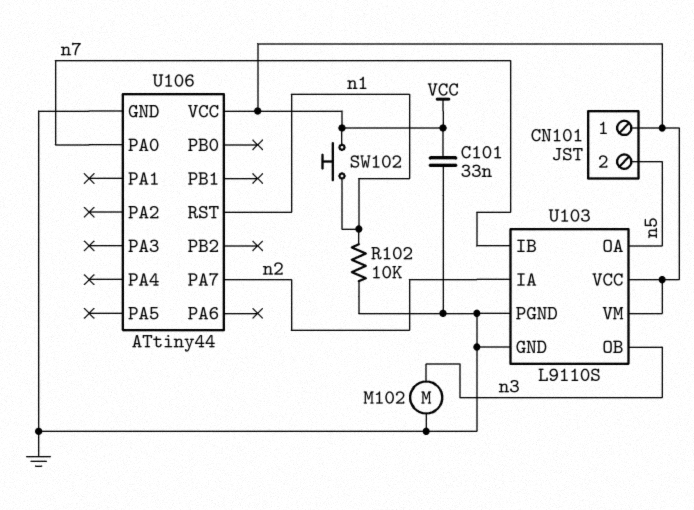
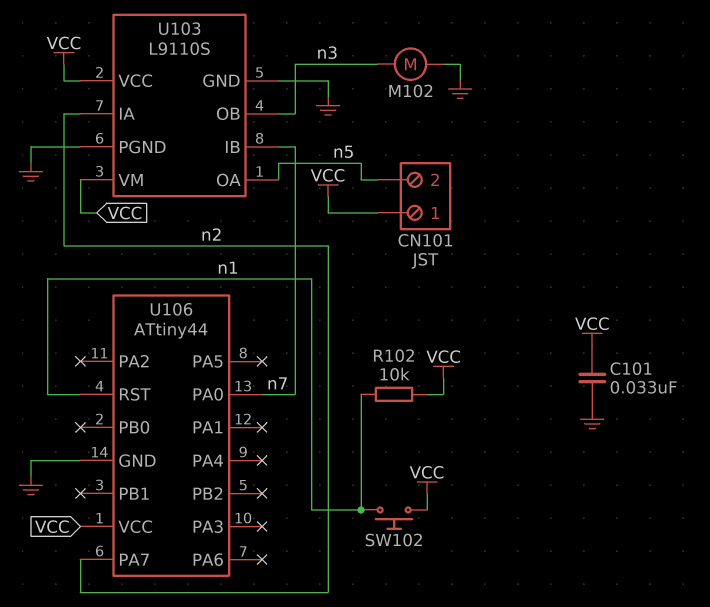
R102: 10k (GND, n1) -> 10k (VCC, n1)

